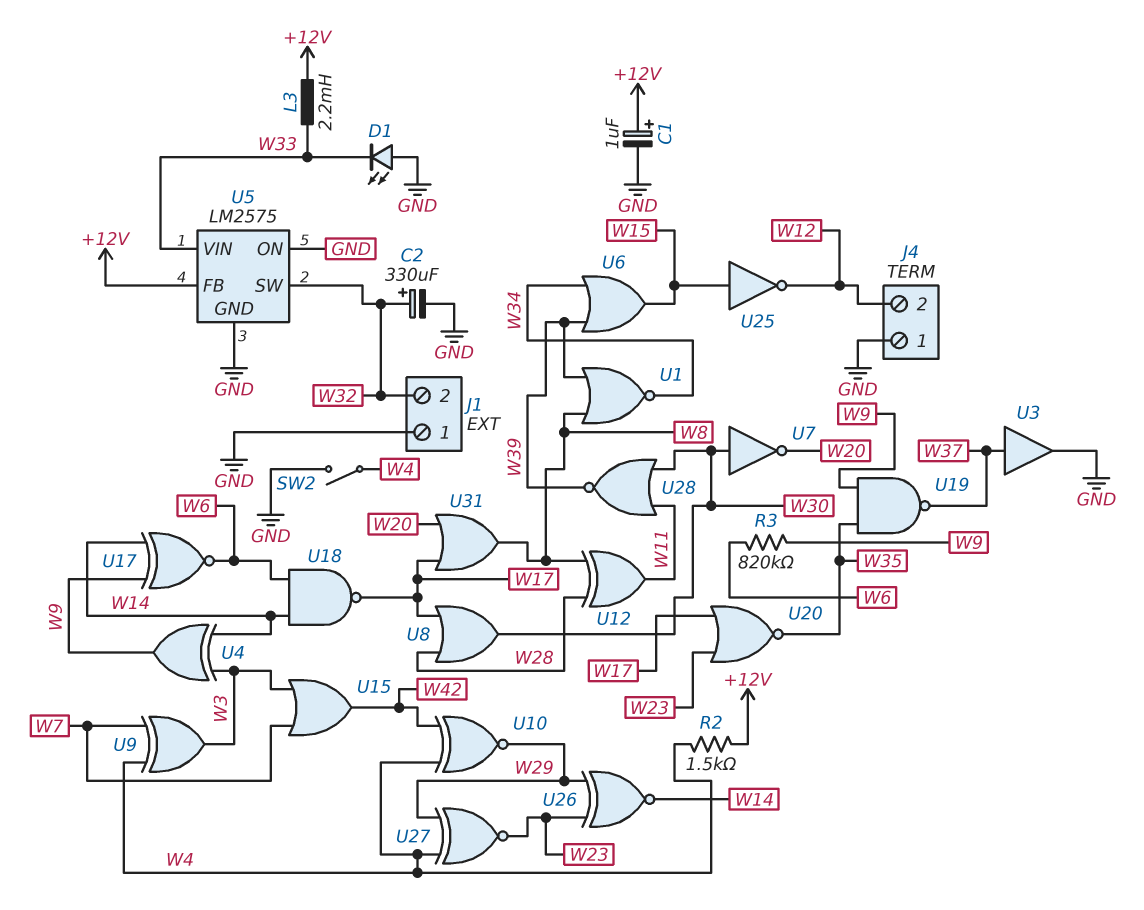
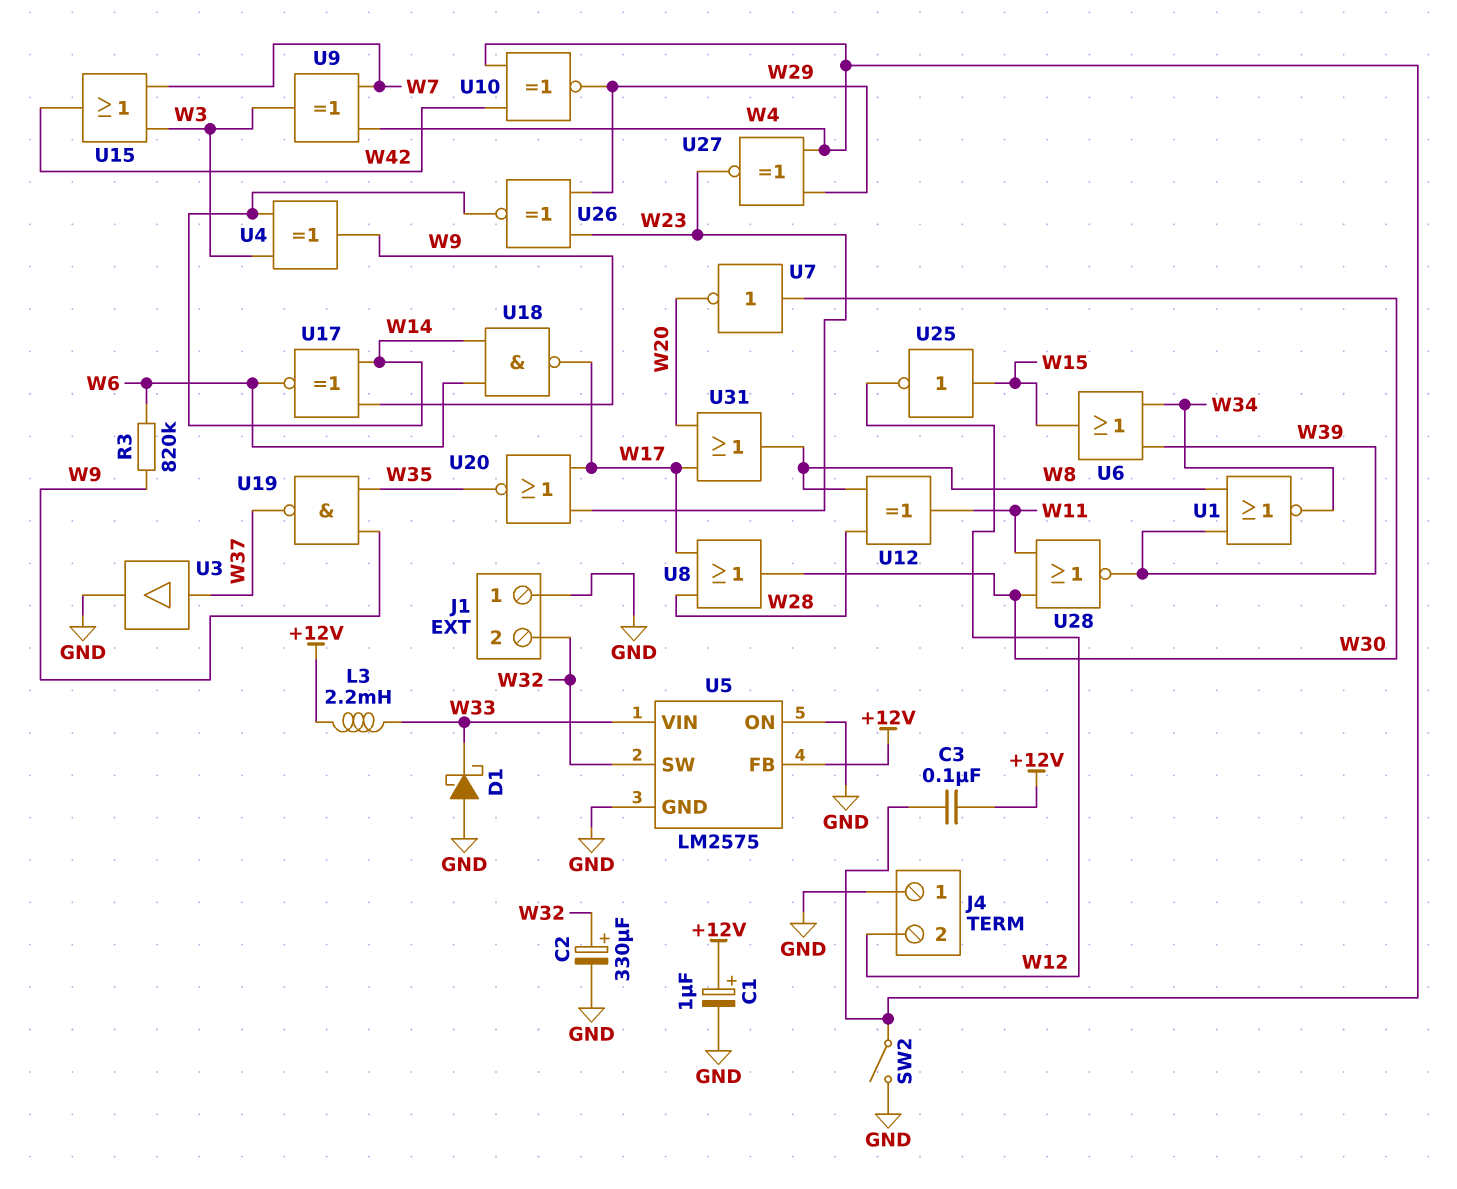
C3: none -> 100nF (+12V, W4)
D1: LED (A GND, K W33) -> schottky (A GND, K W33)
R2: 1.5k (+12V, W4) -> none

